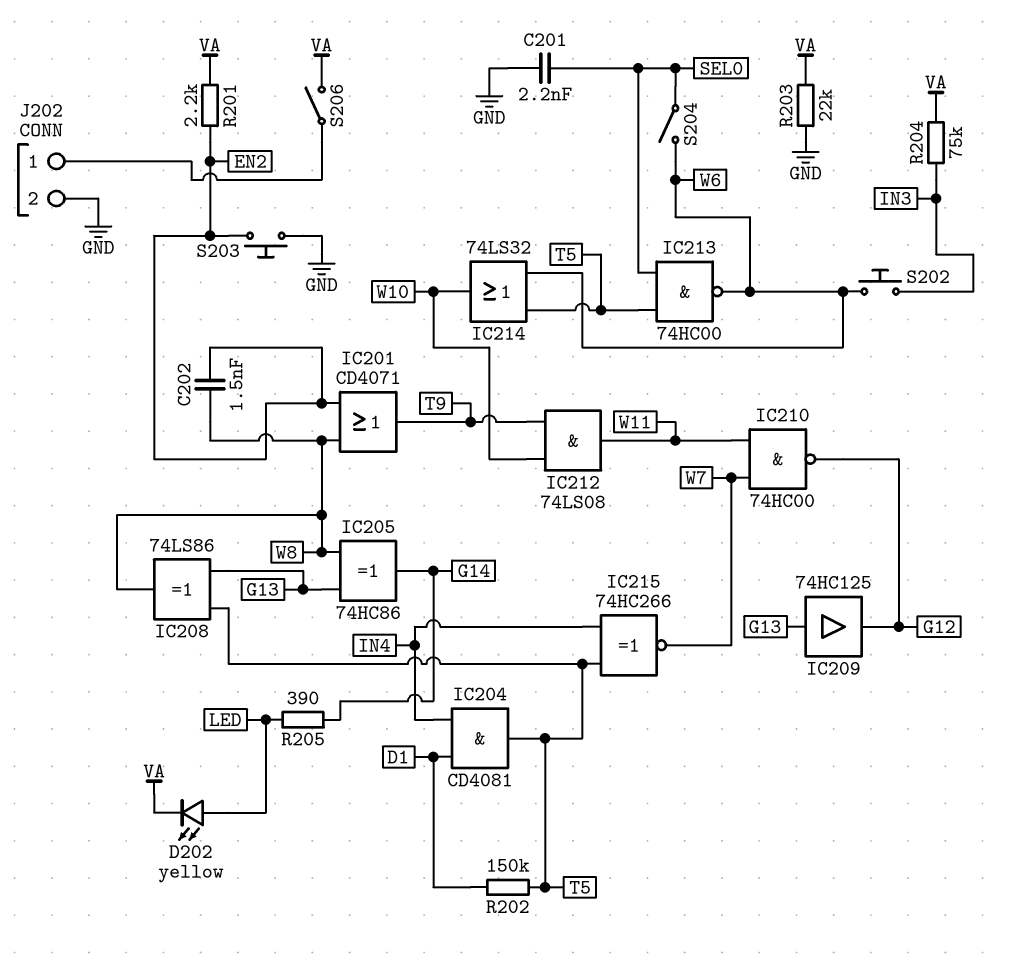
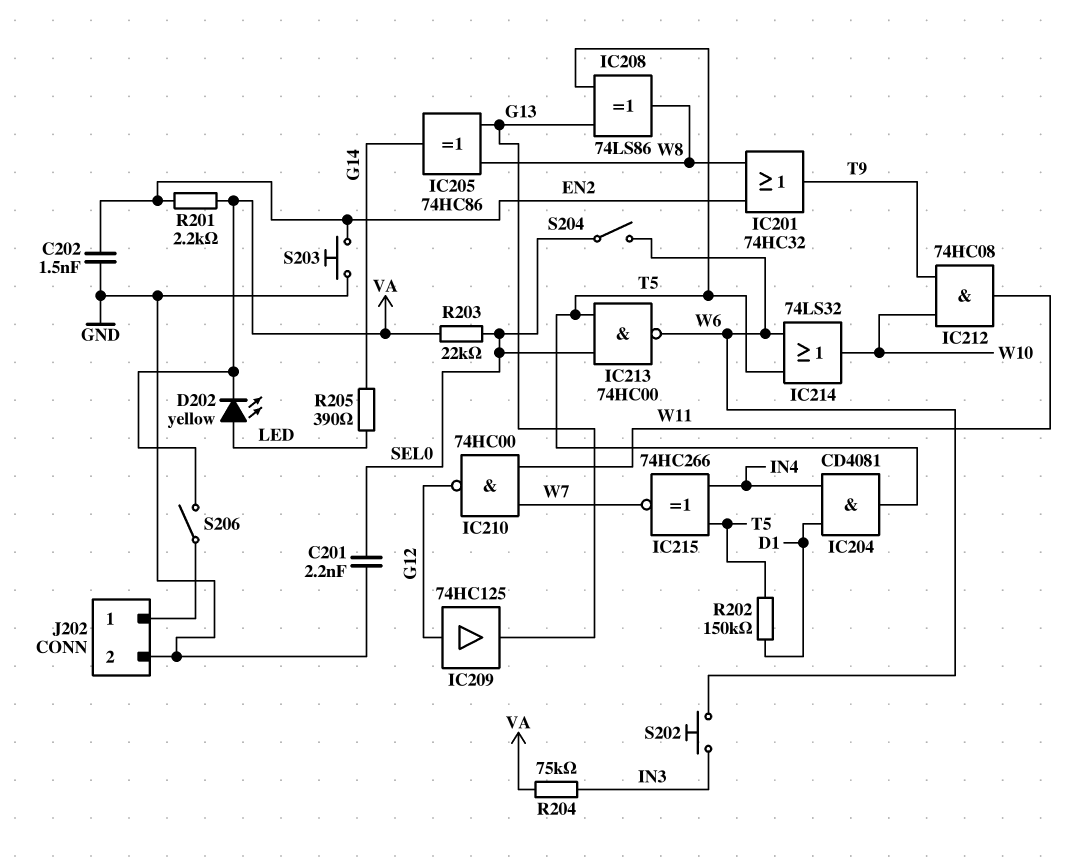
C202: 1.5nF (EN2, W8) -> 1.5nF (EN2, GND)
IC201: OR CD4071 (in EN2, in W8, out T9) -> OR 74HC32 (in EN2, in W8, out T9)
IC209: buffer 74HC125 (in G13, out G12) -> buffer 74HC125 (in G12, out G13)
IC212: AND 74LS08 (in T9, in W10, out W11) -> AND 74HC08 (in T9, in W10, out W11)
R203: 22k (GND, VA) -> 22k (SEL0, VA)

